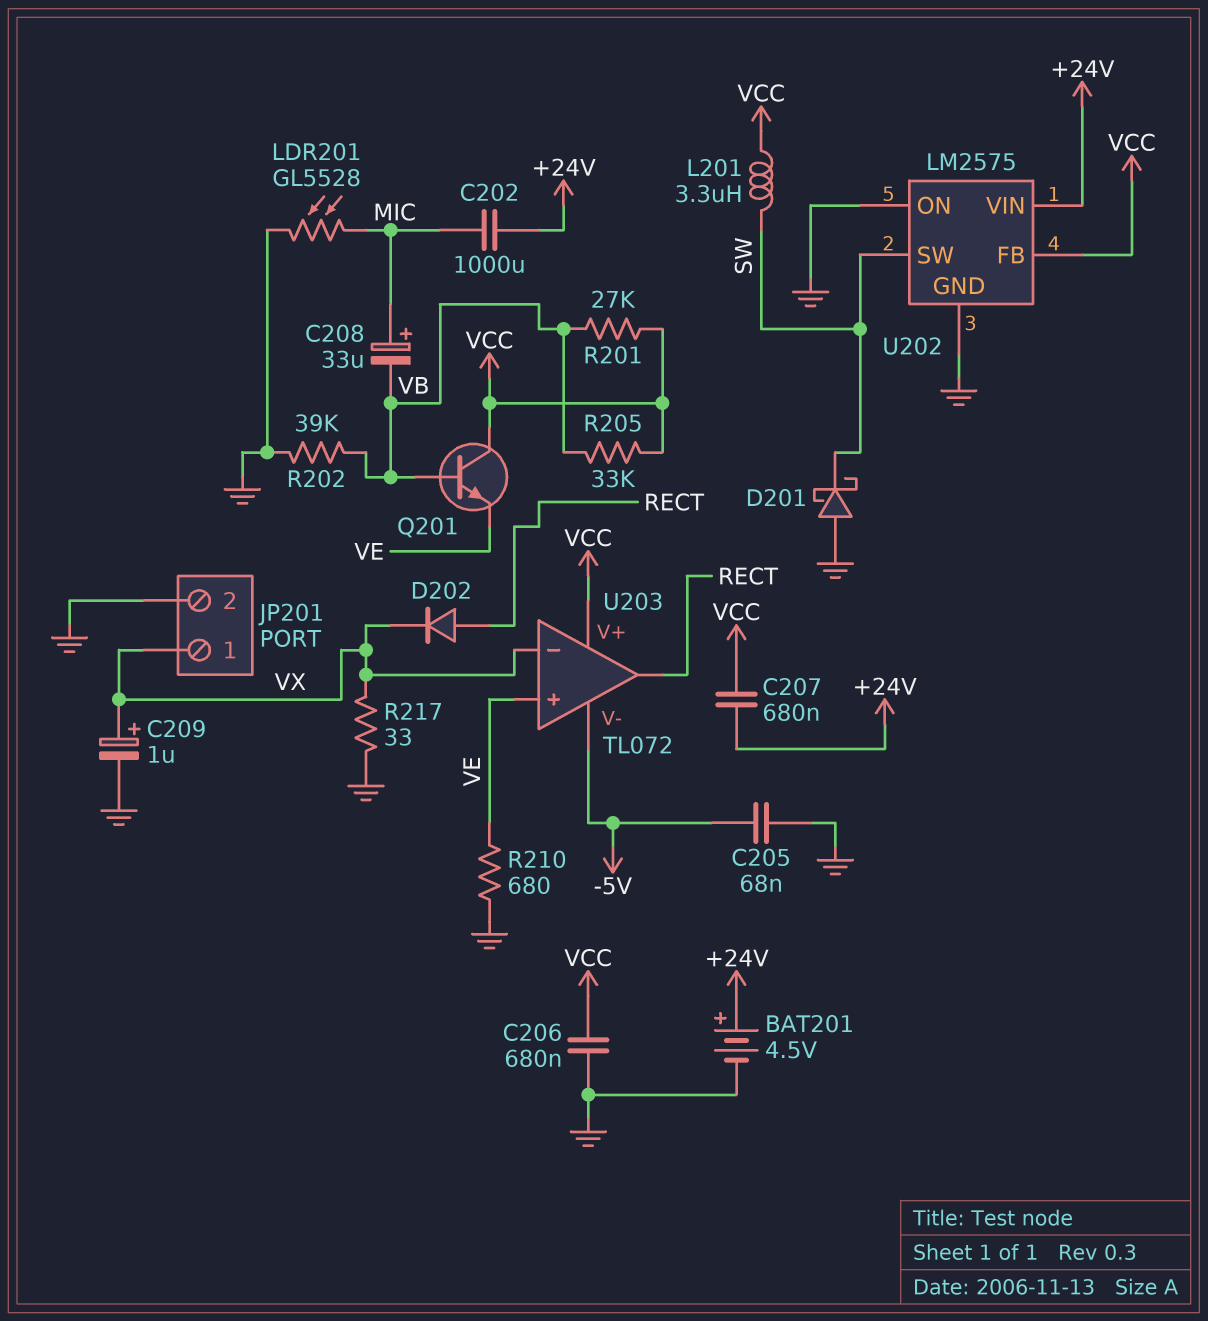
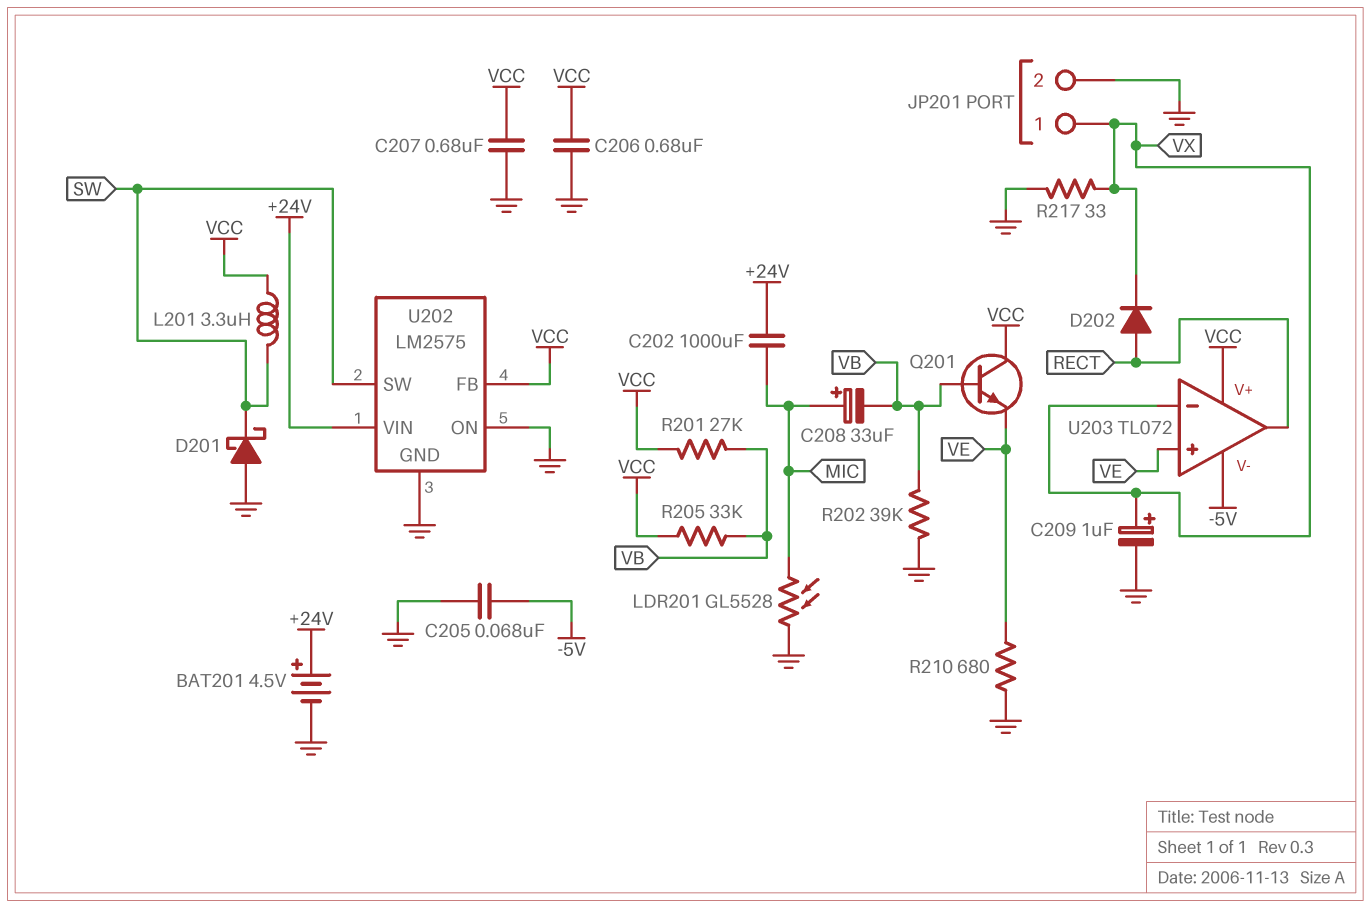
C207: 680nF (+24V, VCC) -> 680nF (GND, VCC)

